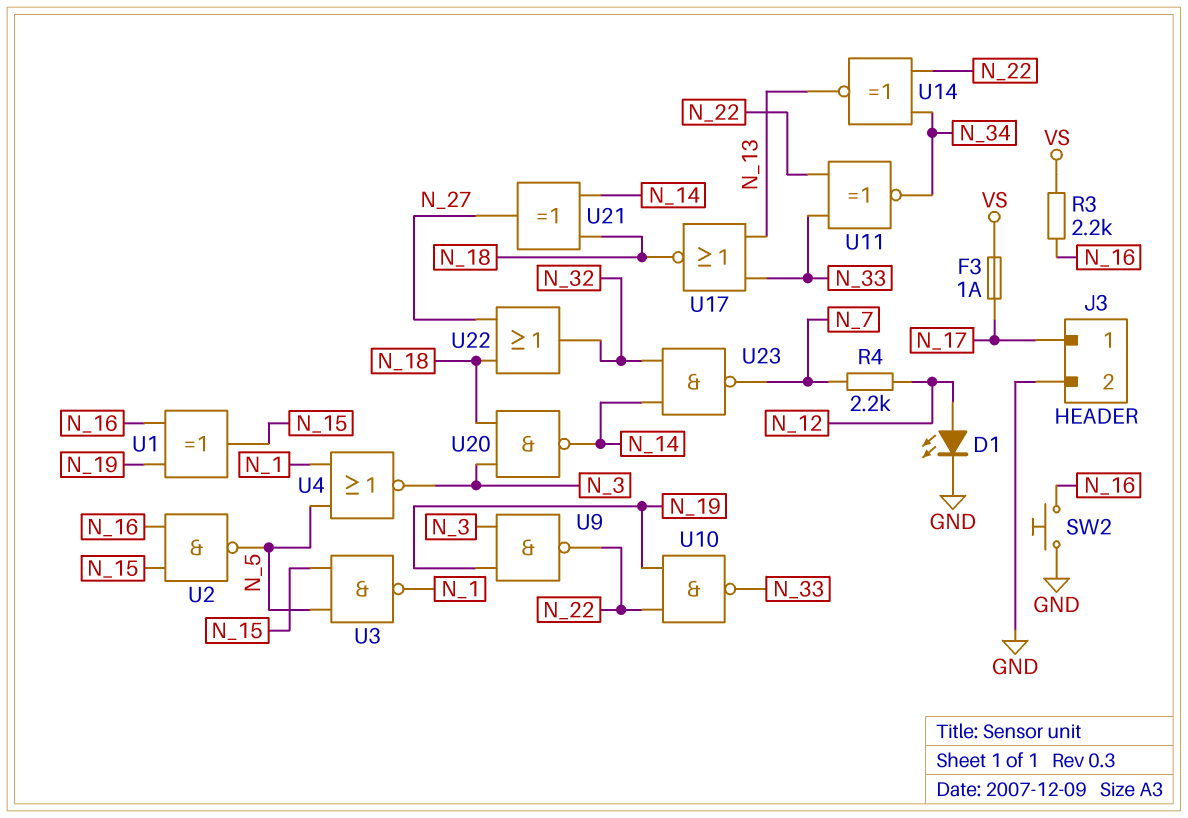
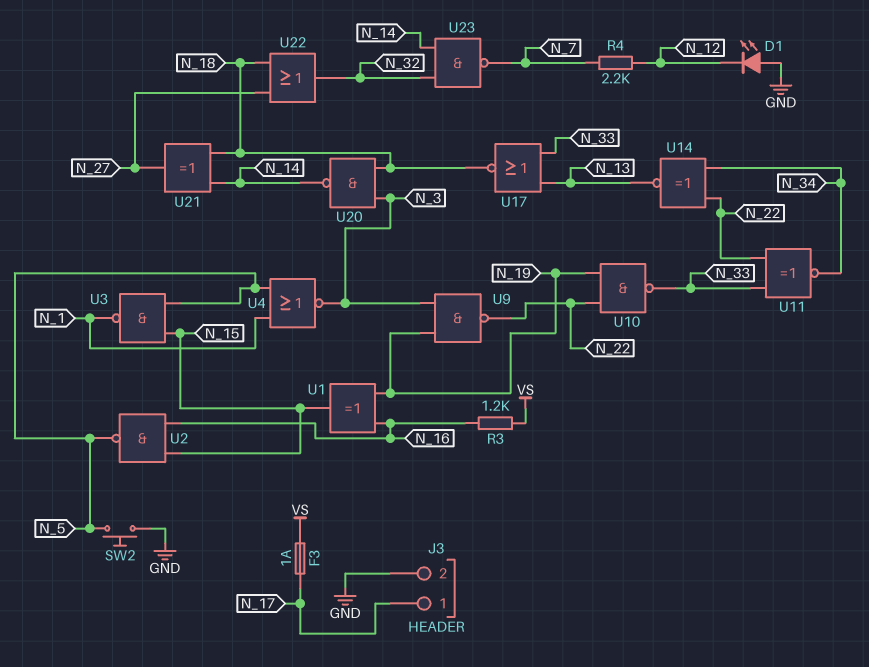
D1: LED (A N_12, K GND) -> LED (A GND, K N_12)
R3: 2.2k (N_16, VS) -> 1.2k (N_16, VS)
SW2: button (GND, N_16) -> button (GND, N_5)

